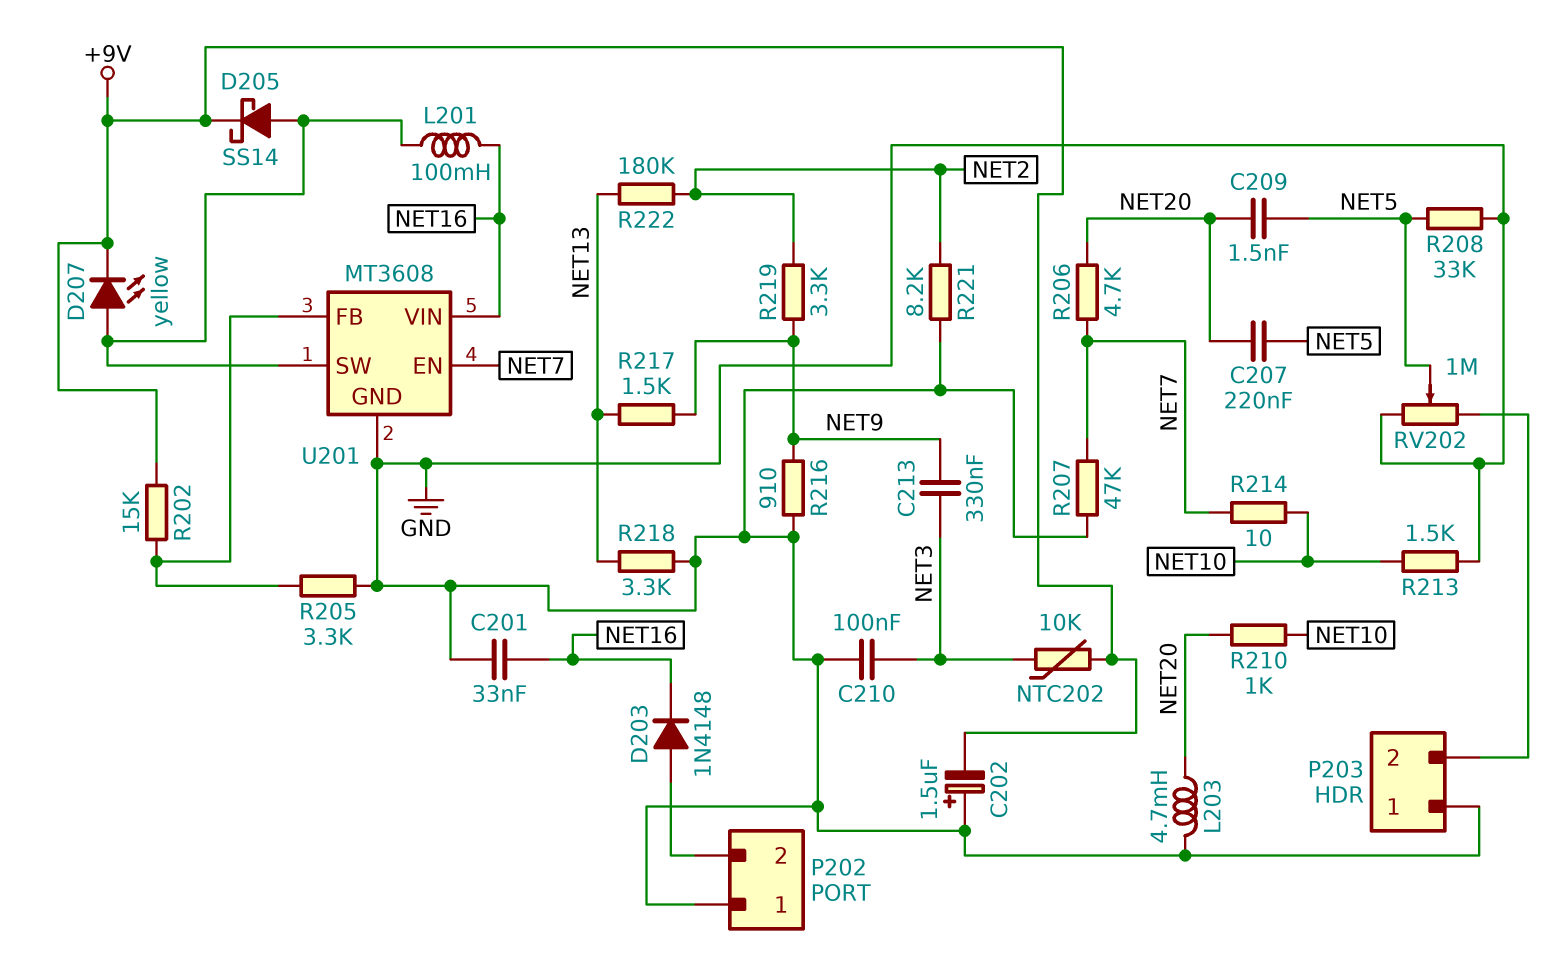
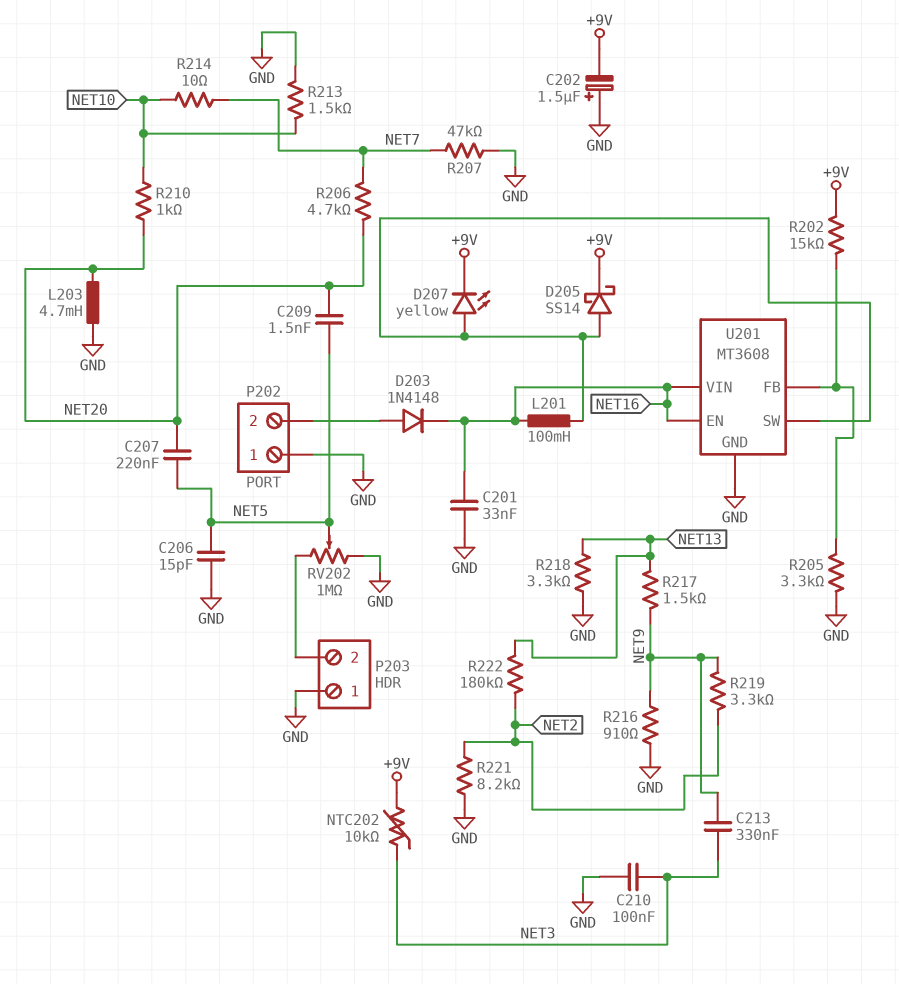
C206: none -> 15pF (GND, NET5)
R208: 33k (GND, NET5) -> none
U201 pin EN: NET7 -> NET16

